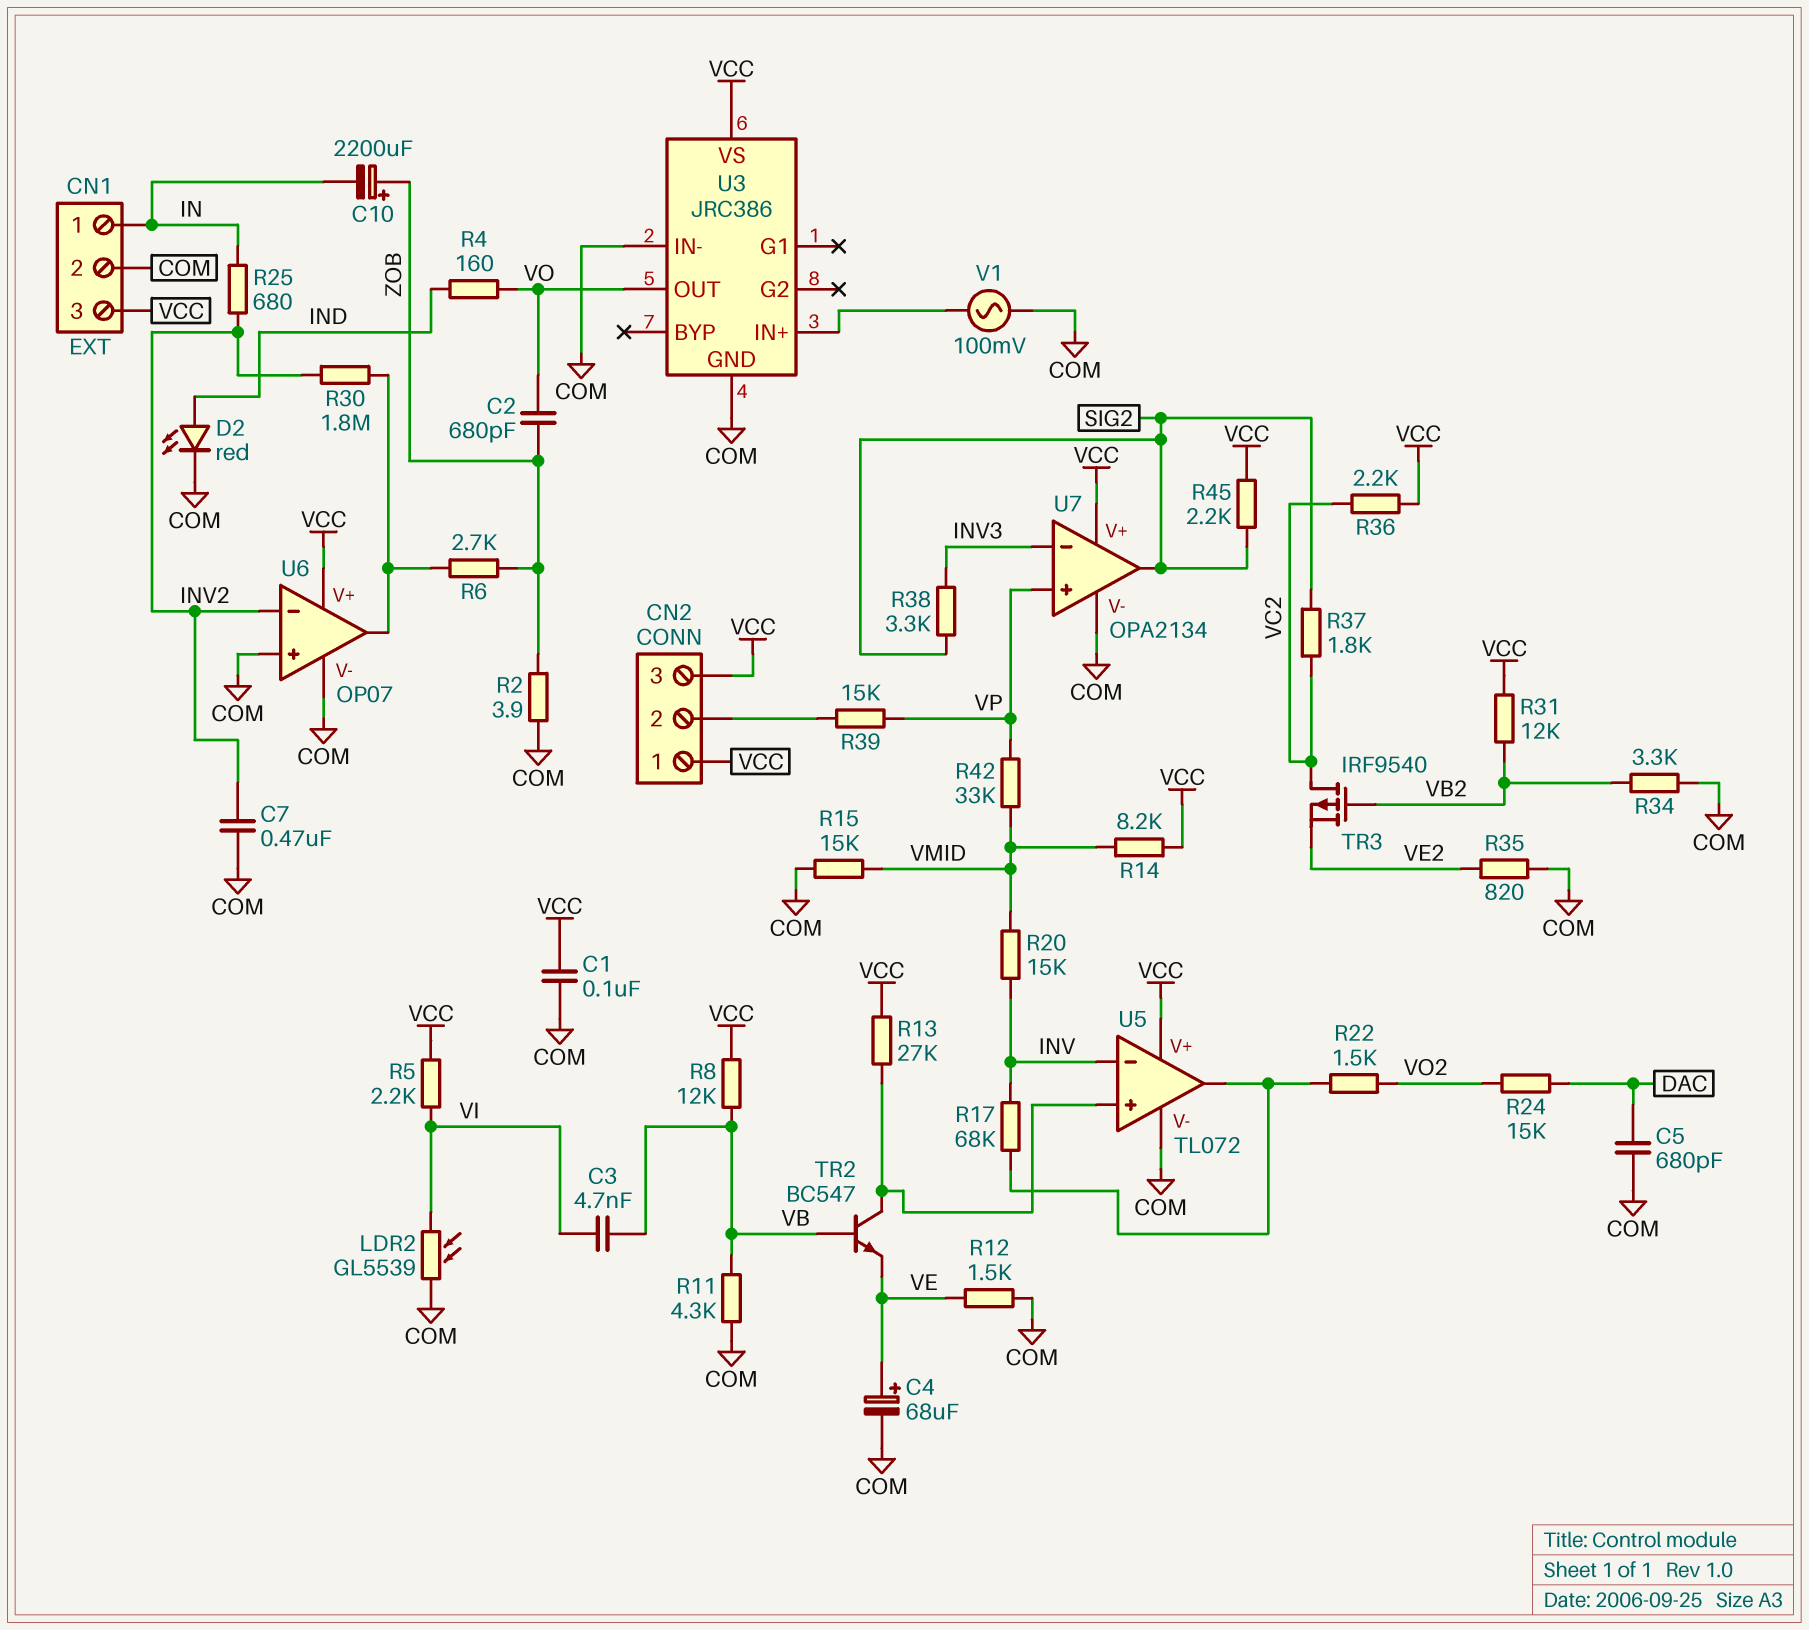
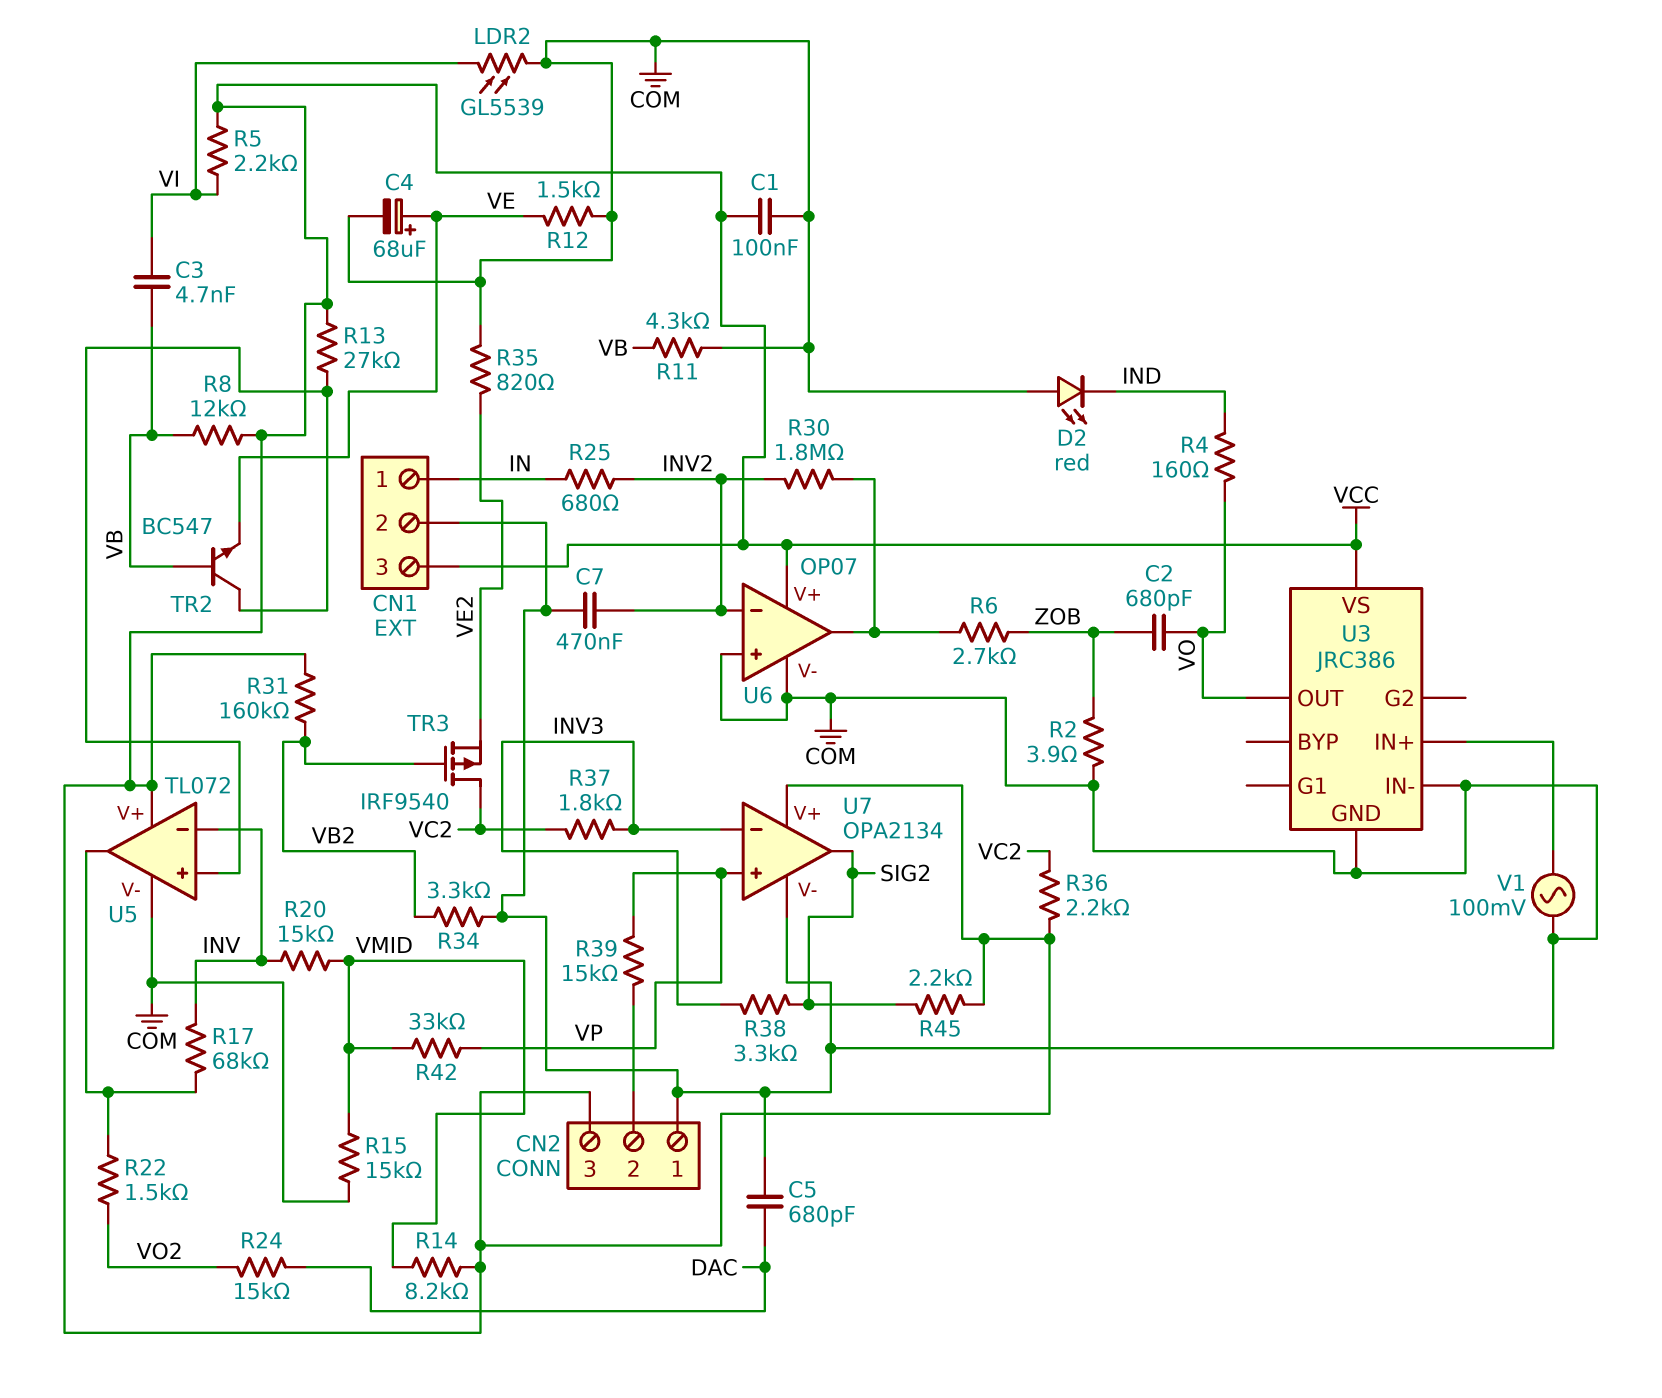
C10: 2200uF (plus ZOB, minus IN) -> none
CN2 pin 1: VCC -> COM
D2: LED red (A IND, K COM) -> LED red (A COM, K IND)
R31: 12k (VB2, VCC) -> 160k (VB2, VCC)
R37: 1.8k (SIG2, VC2) -> 1.8k (INV3, VC2)

